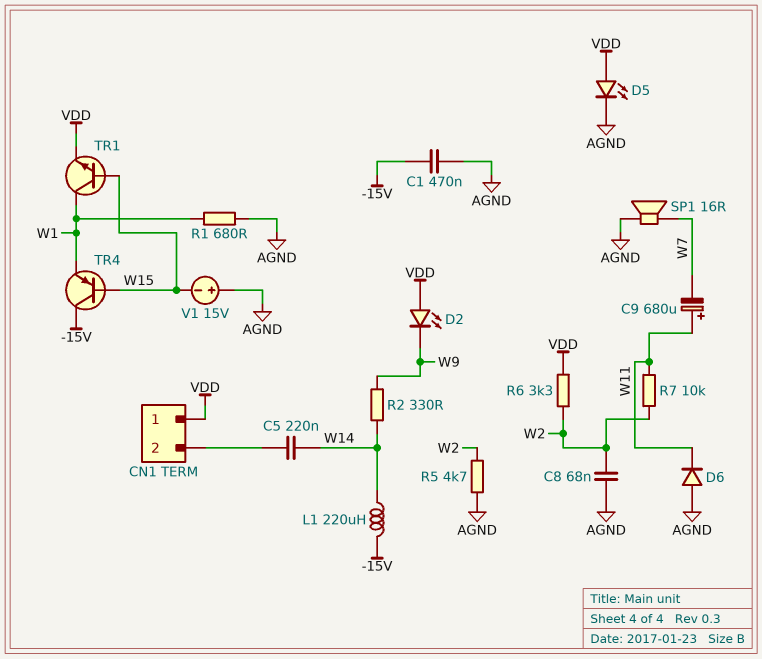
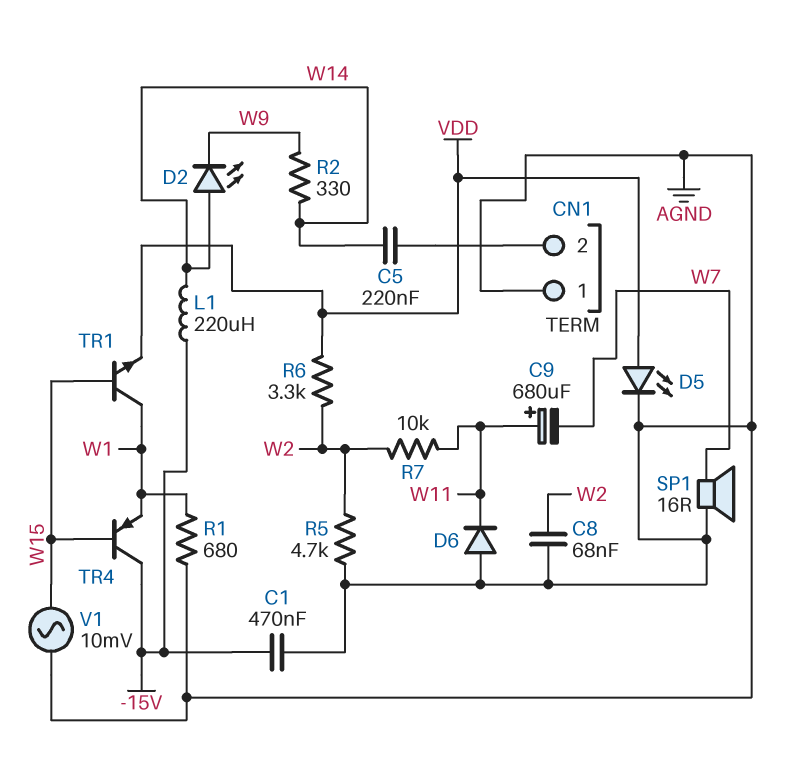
CN1 pin 1: VDD -> AGND
D2: LED (A VDD, K W9) -> LED (A W14, K W9)
V1: 15V (plus AGND, minus W15) -> AC 10mV (AGND, W15)

